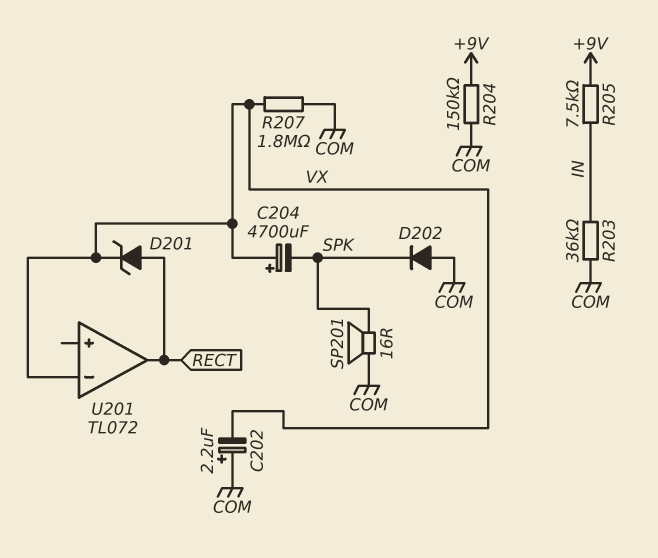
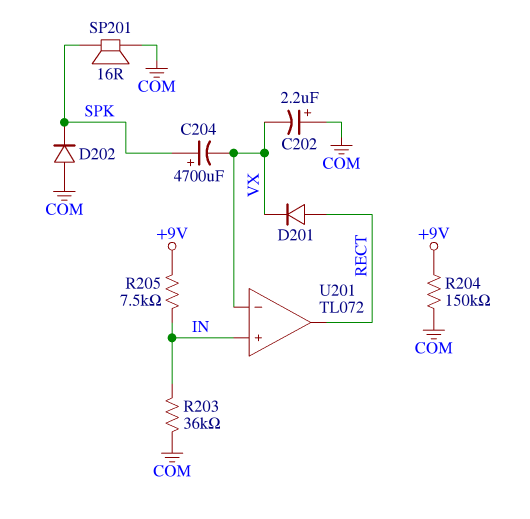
C204: 4700uF (plus VX, minus SPK) -> 4700uF (plus SPK, minus VX)
D201: zener (A RECT, K VX) -> diode (A RECT, K VX)
R207: 1.8M (COM, VX) -> none
U201 pin in+: none -> IN

